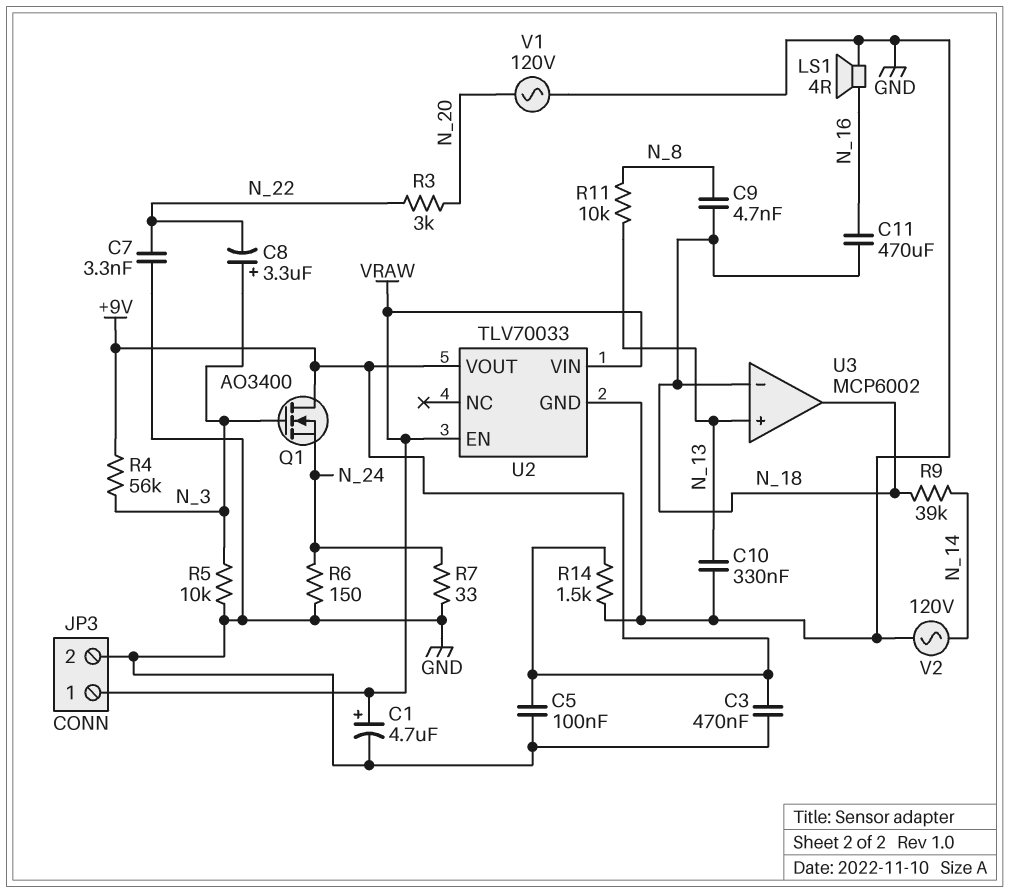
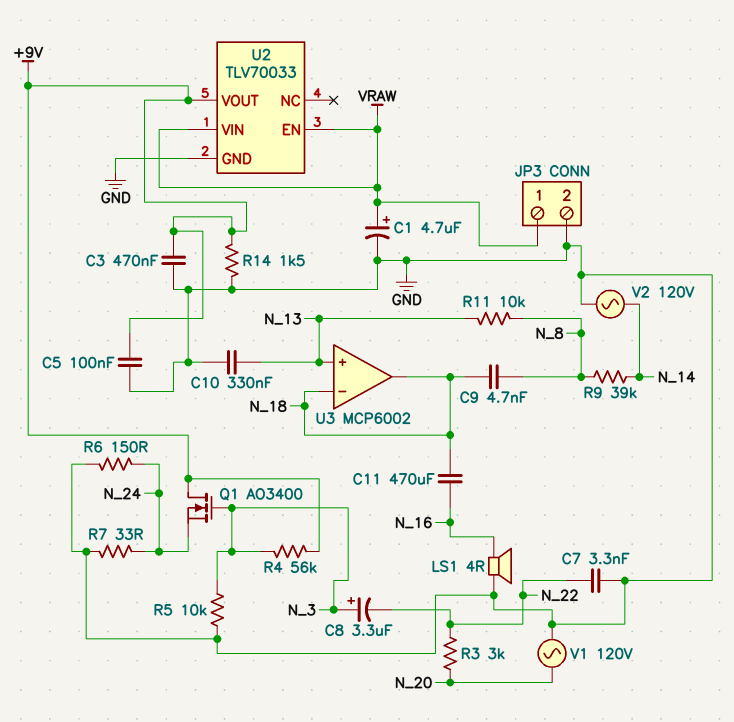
R9: 39k (N_14, N_18) -> 39k (N_8, N_14)

